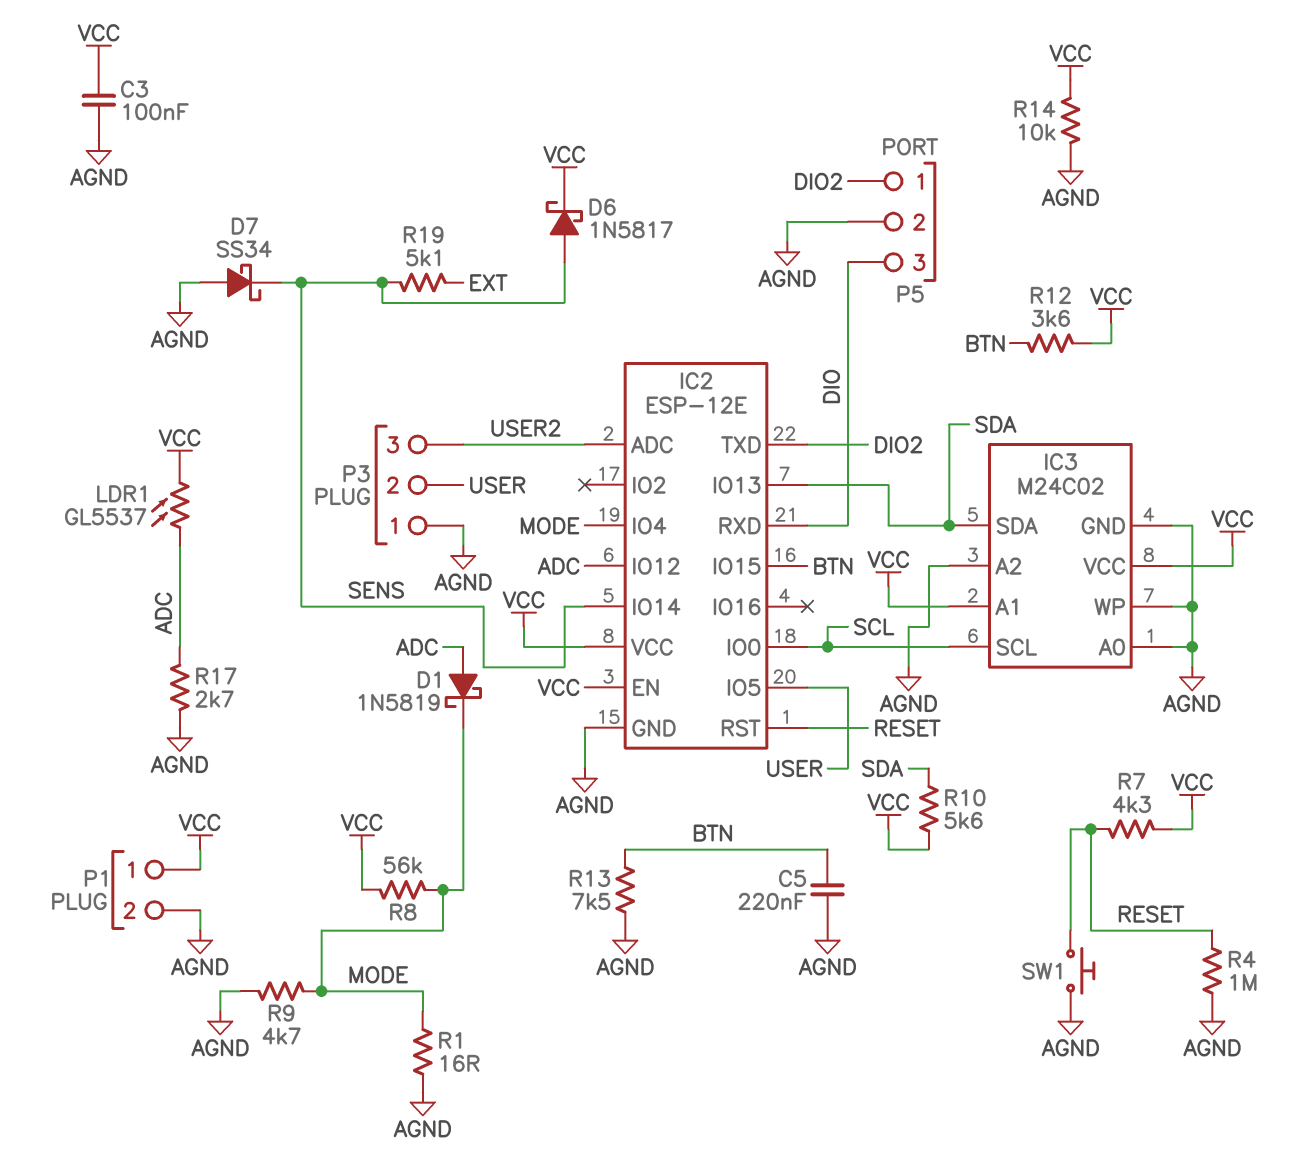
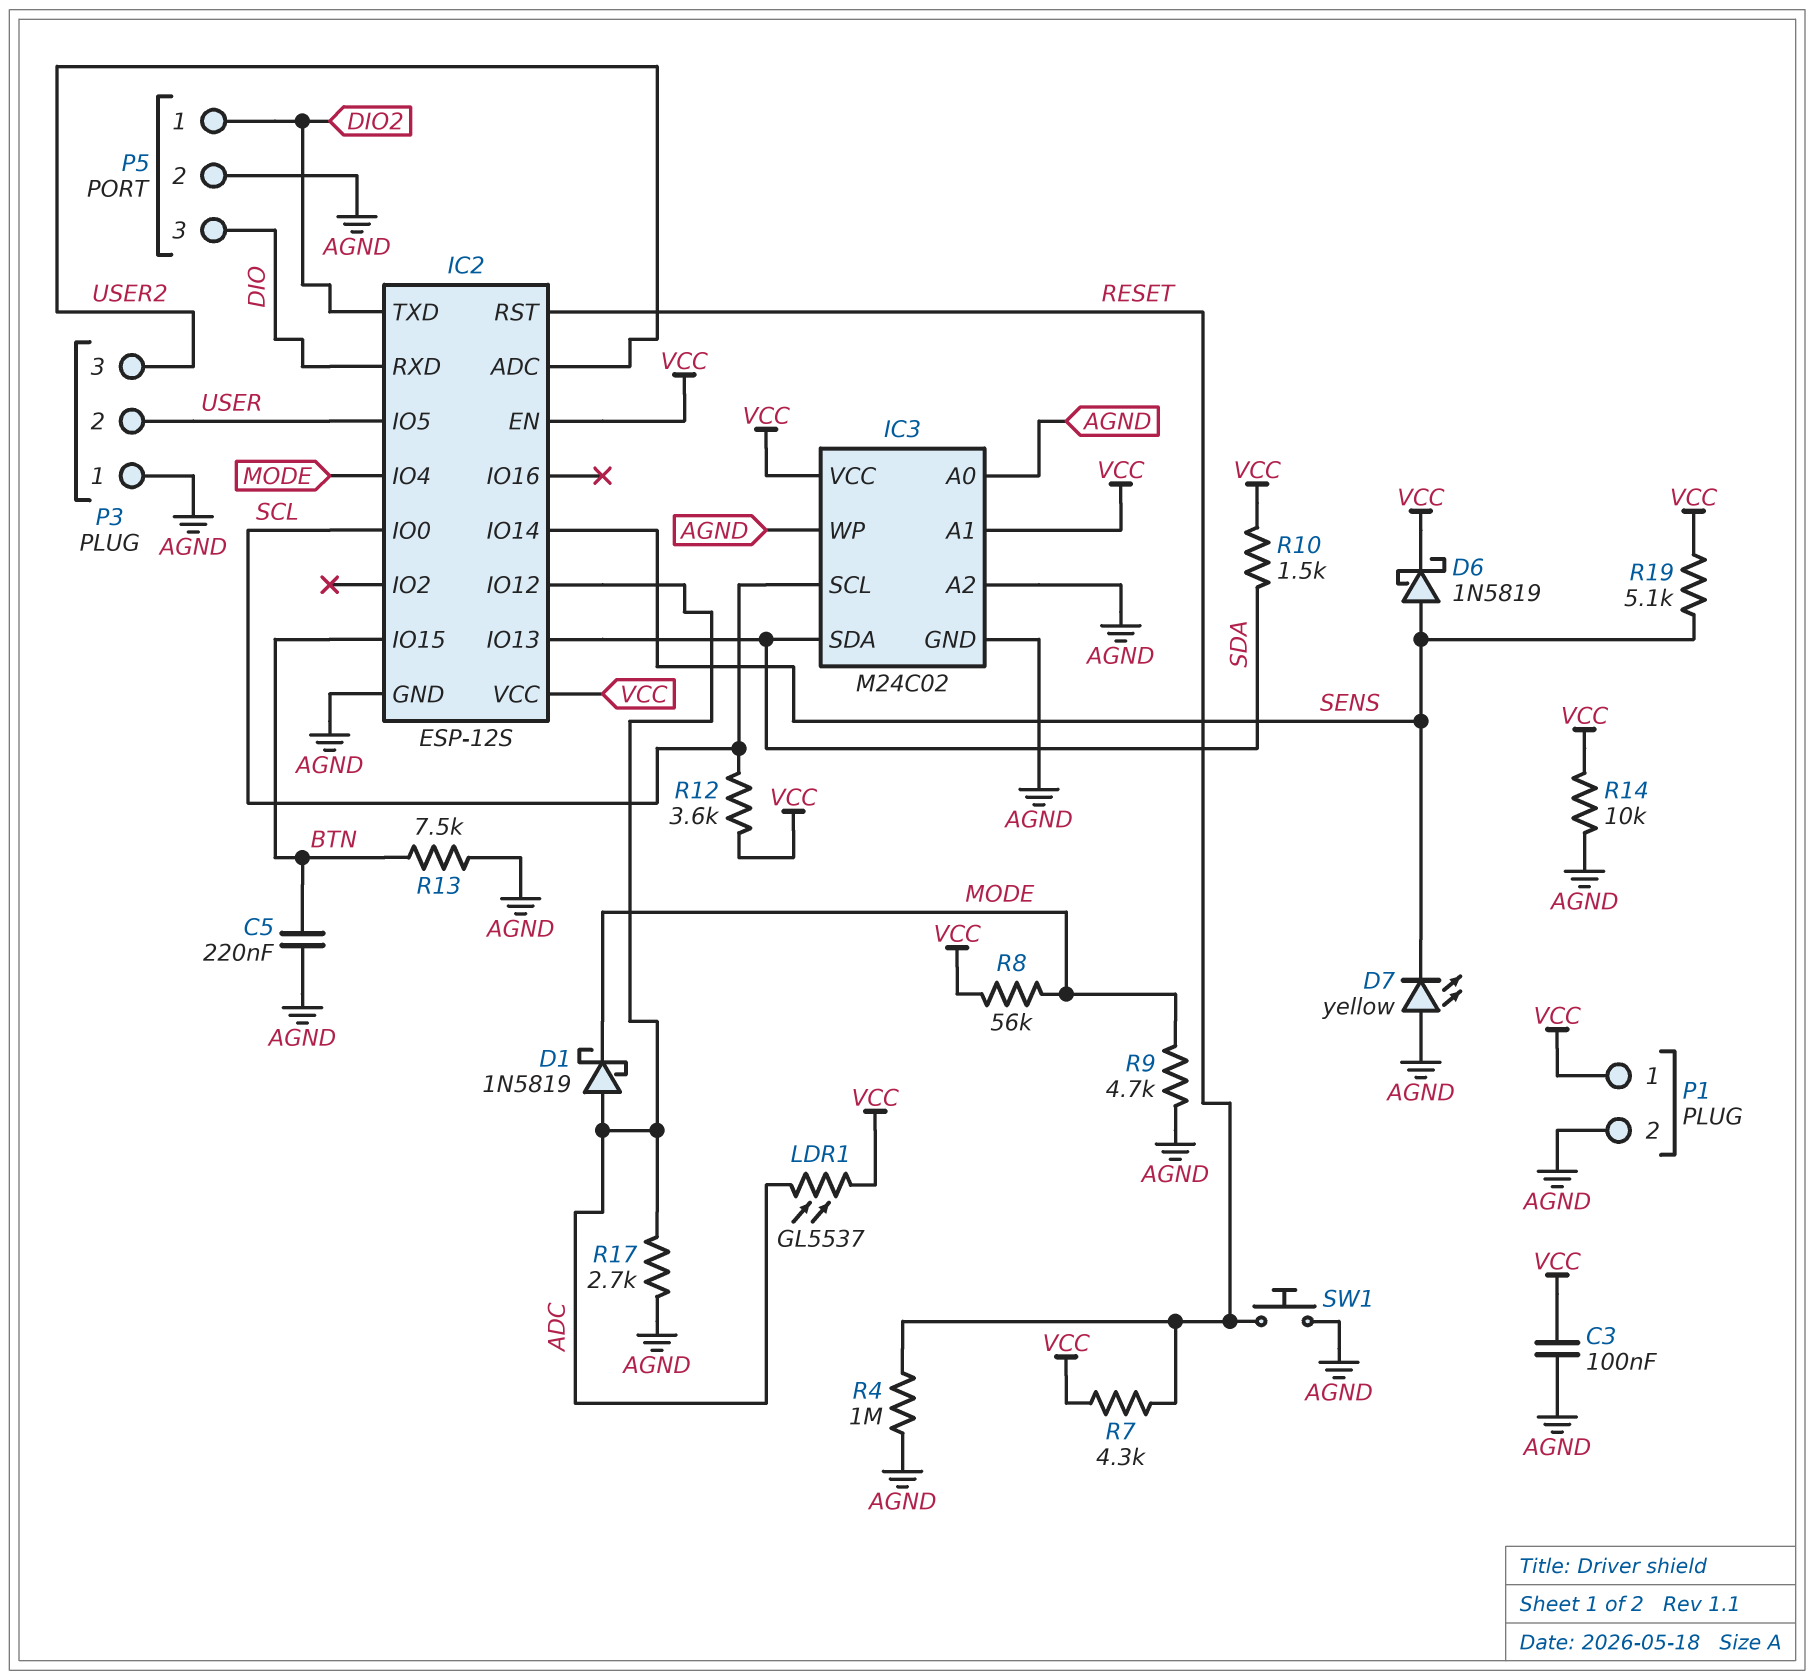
D6: schottky 1N5817 (A SENS, K VCC) -> schottky 1N5819 (A SENS, K VCC)
D7: schottky SS34 (A AGND, K SENS) -> LED yellow (A AGND, K SENS)
IC2: ESP-12E -> ESP-12S
R1: 16 (AGND, MODE) -> none
R10: 5.6k (SDA, VCC) -> 1.5k (SDA, VCC)
R12: 3.6k (BTN, VCC) -> 3.6k (SCL, VCC)
R19: 5.1k (EXT, SENS) -> 5.1k (SENS, VCC)

